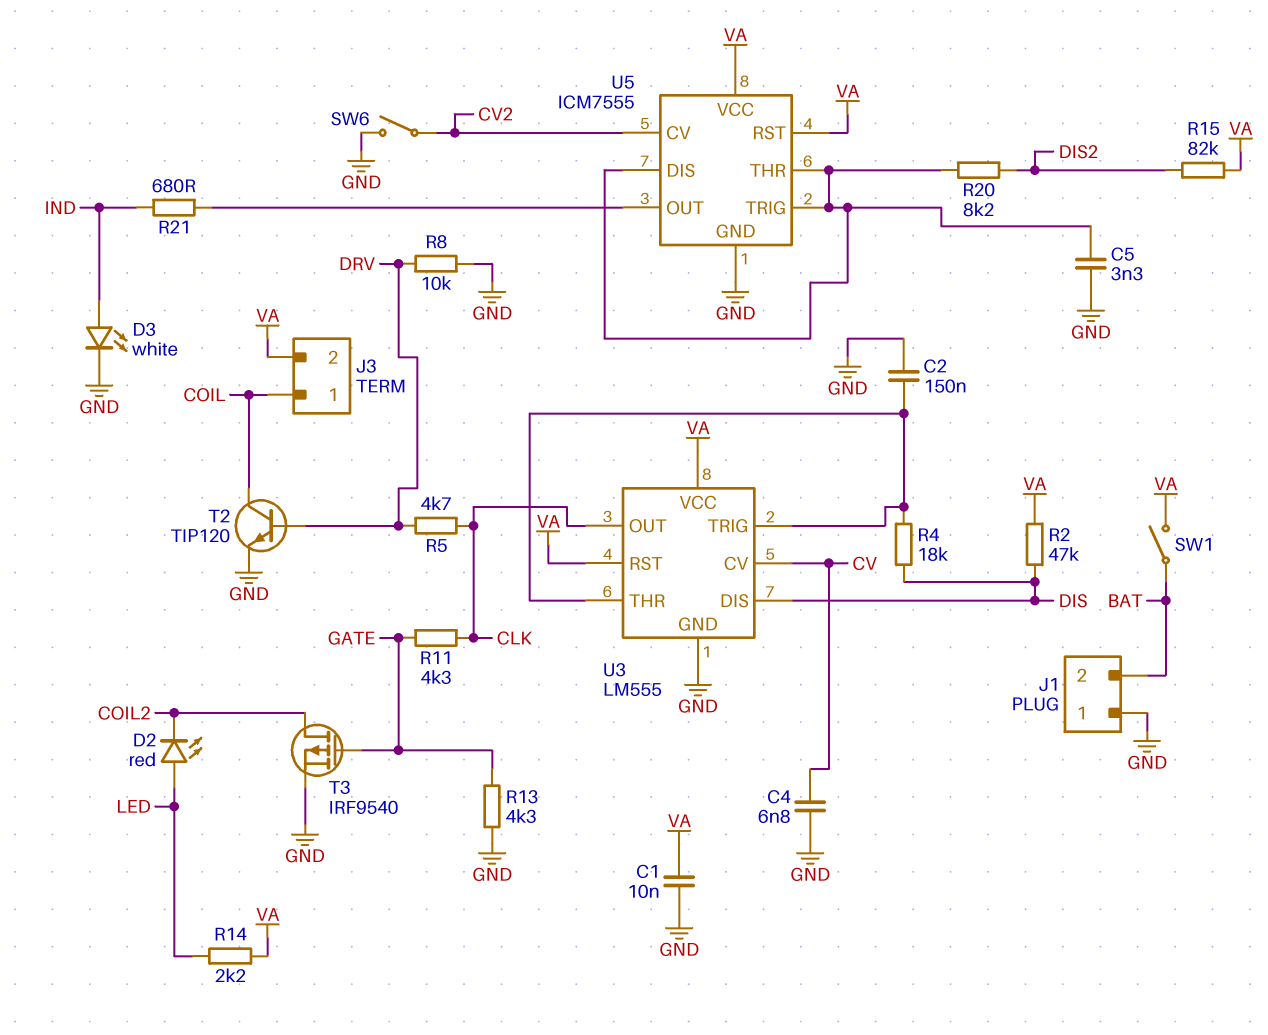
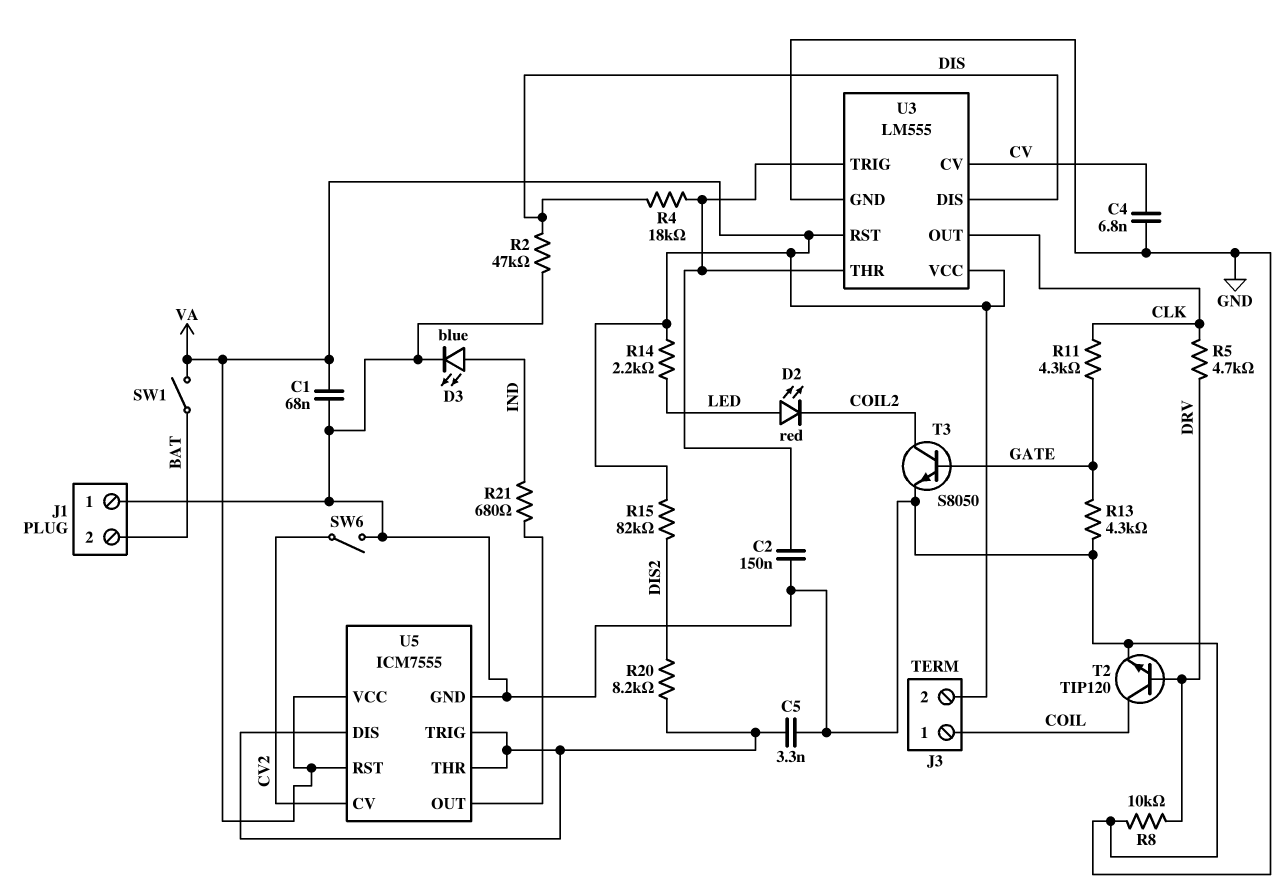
C1: 10nF (GND, VA) -> 68nF (GND, VA)
D3: LED white (A IND, K GND) -> LED blue (A IND, K GND)
R2: 47k (DIS, VA) -> 47k (DIS, GND)
T3: PMOS IRF9540 (G GATE, D COIL2, S GND) -> NPN S8050 (B GATE, C COIL2, E GND)

